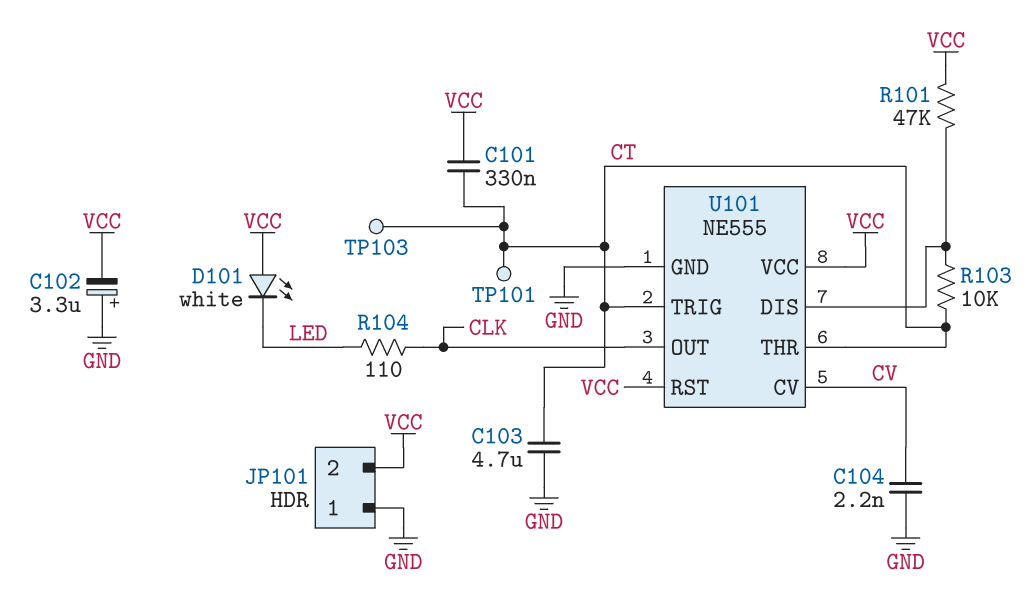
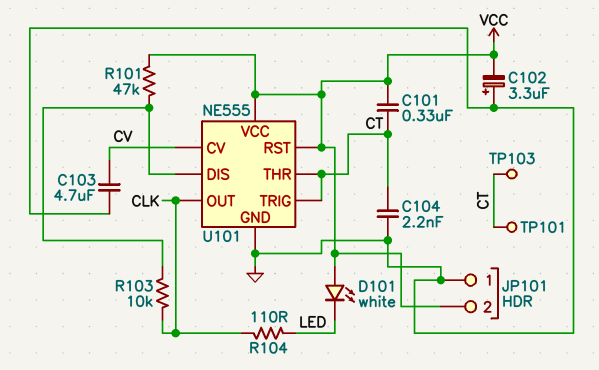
C103: 4.7uF (CT, GND) -> 4.7uF (CV, GND)
C104: 2.2nF (CV, GND) -> 2.2nF (CT, GND)
R103: 10k (CT, U101/DIS) -> 10k (CLK, U101/DIS)

